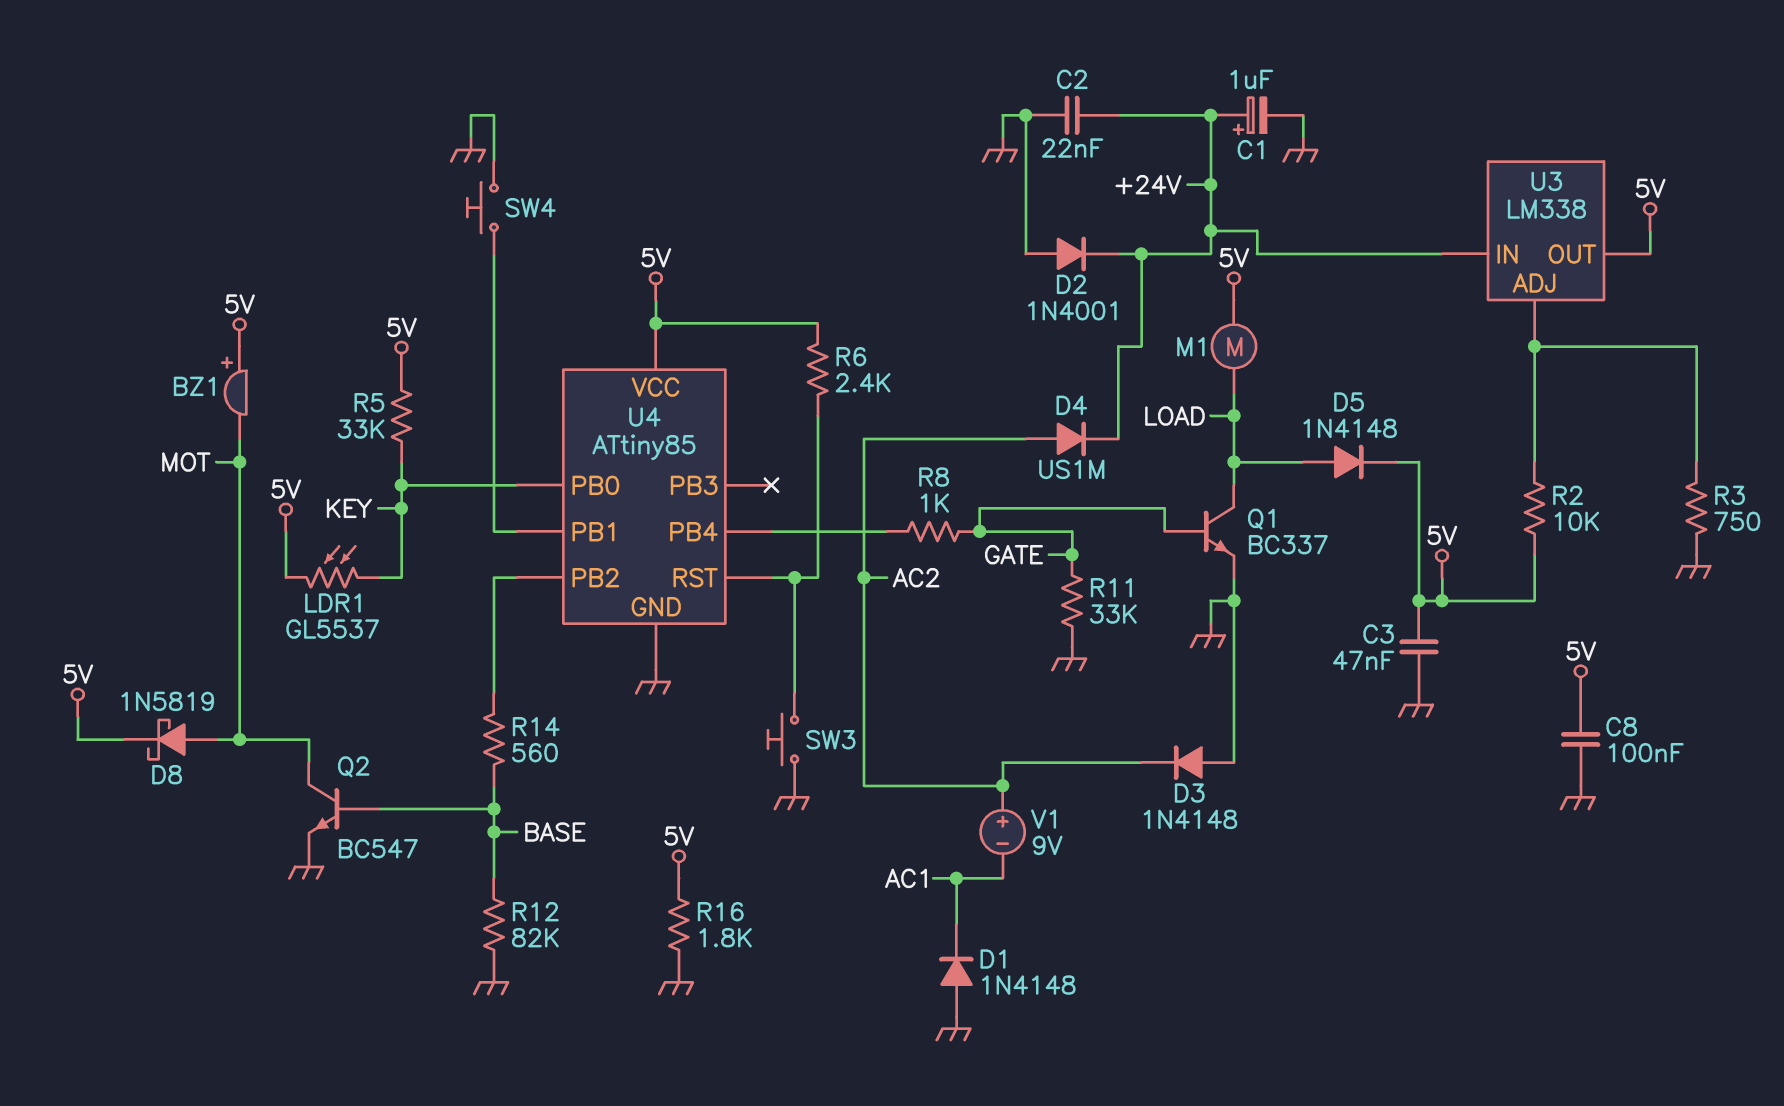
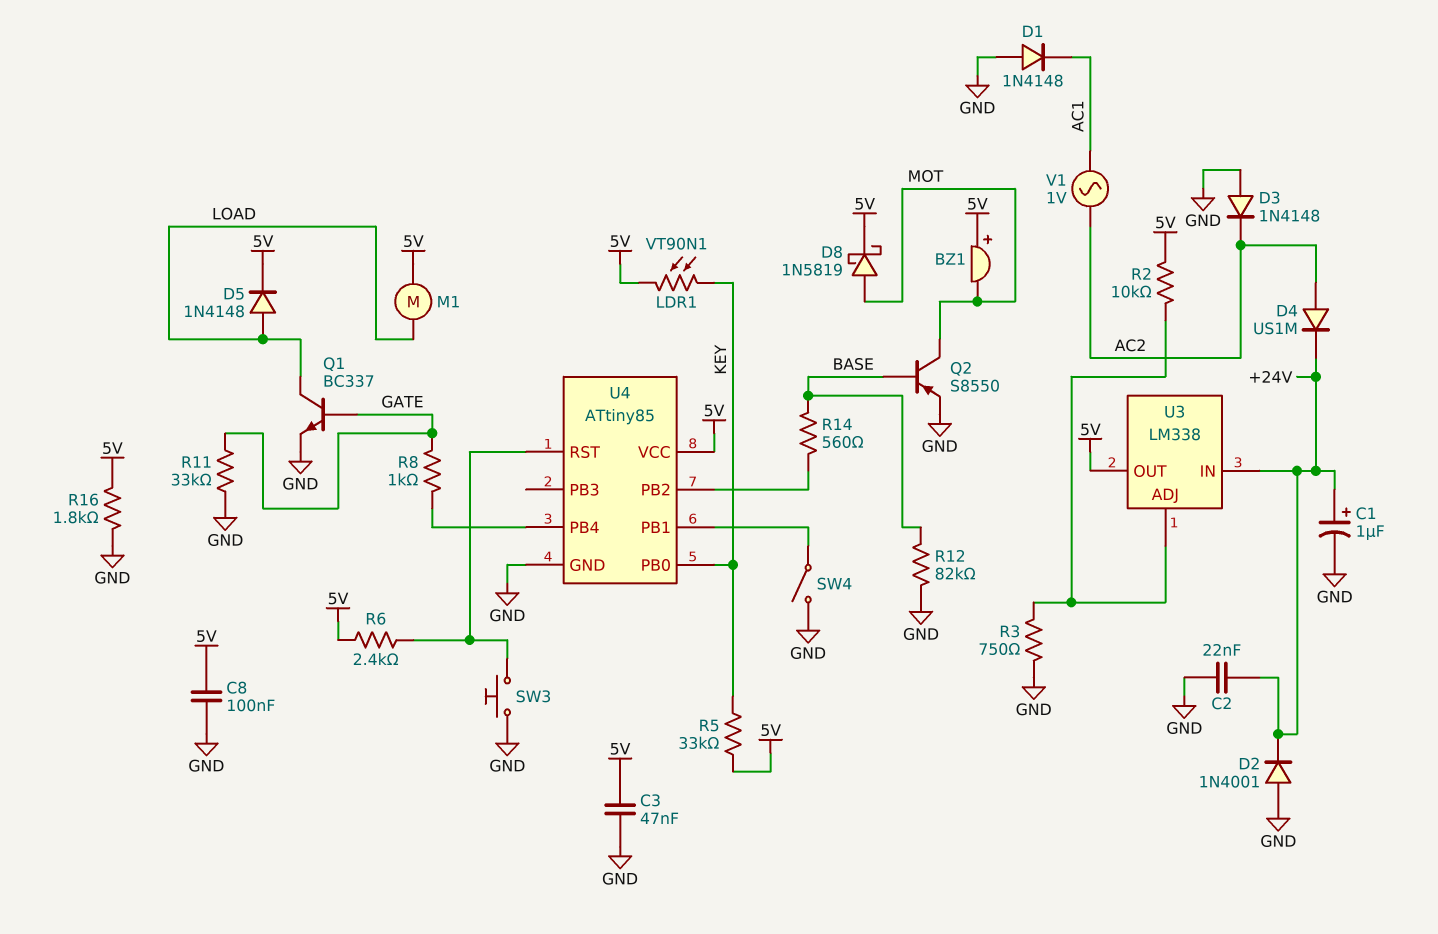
LDR1: GL5537 (5V, KEY) -> VT90N1 (5V, KEY)
Q2: NPN BC547 (B BASE, C MOT, E GND) -> PNP S8550 (B BASE, C MOT, E GND)
SW4: button (GND, U4/PB1) -> switch (GND, U4/PB1)
V1: 9V (plus AC2, minus AC1) -> AC 1V (AC1, AC2)

